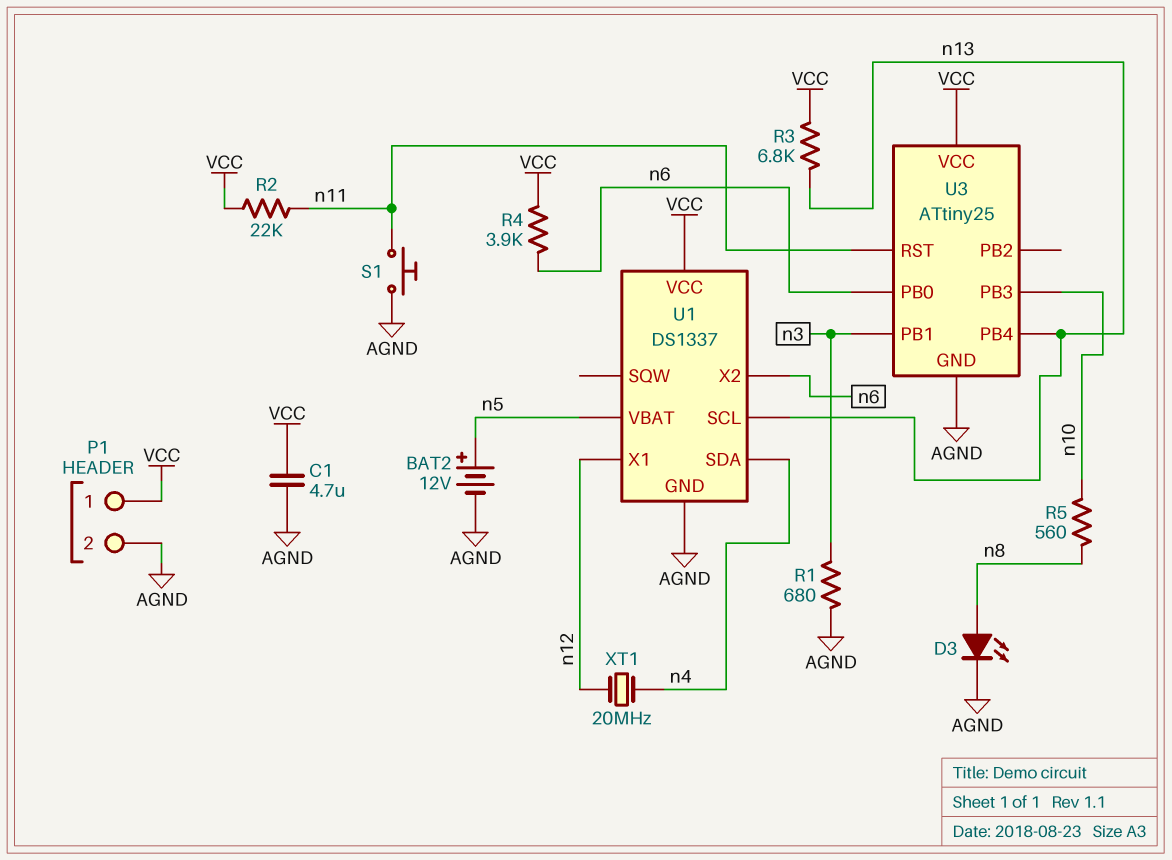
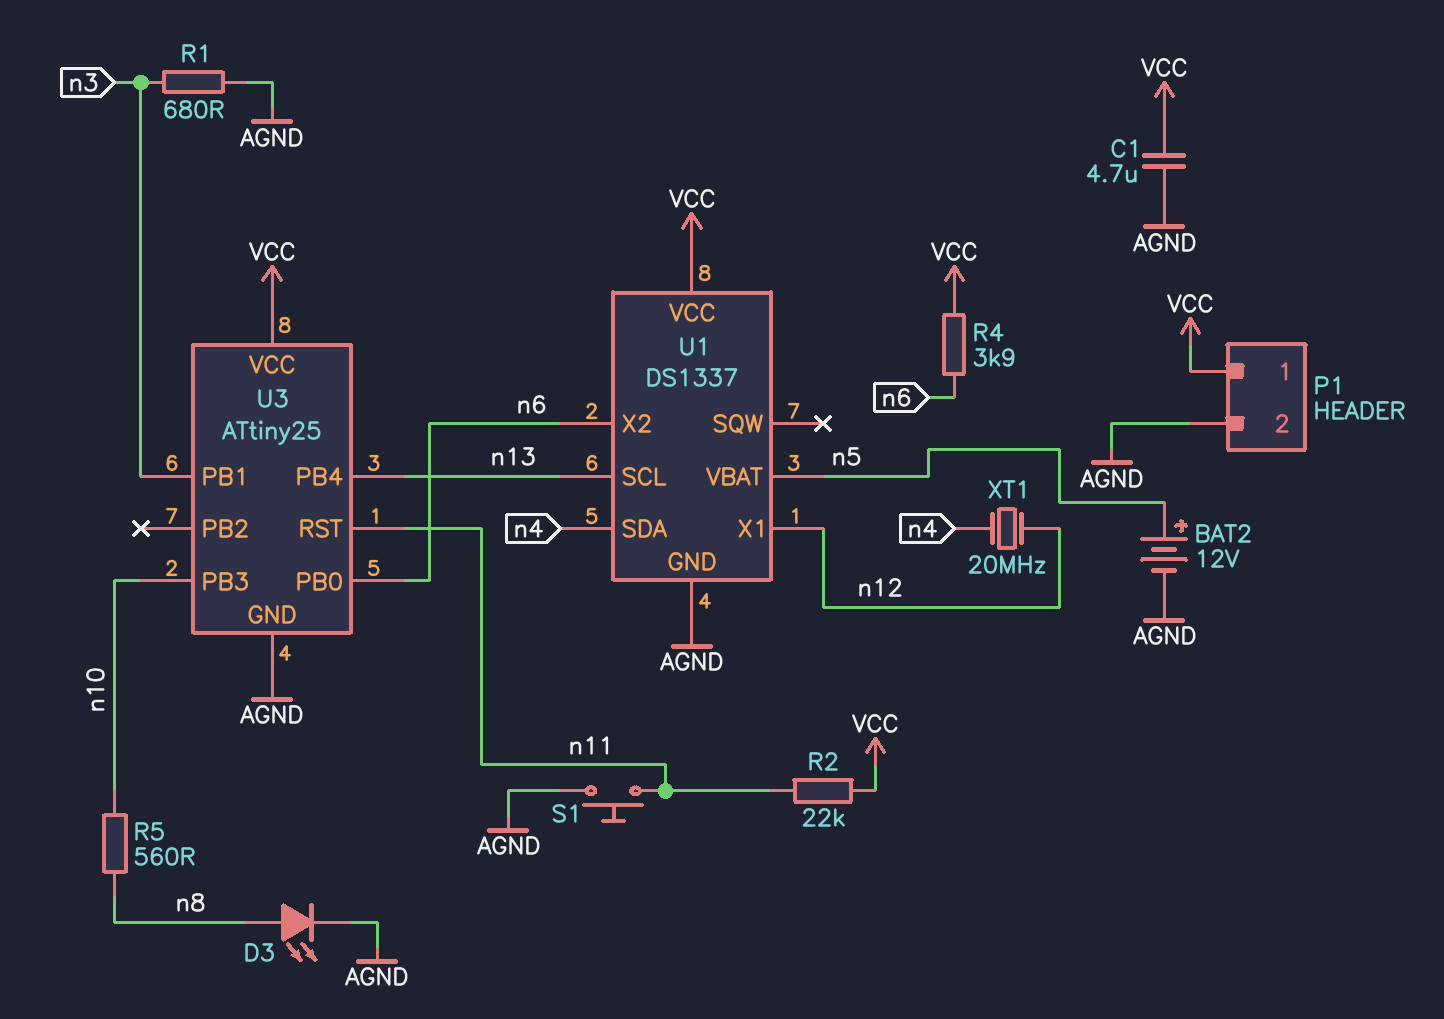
R3: 6.8k (VCC, n13) -> none

